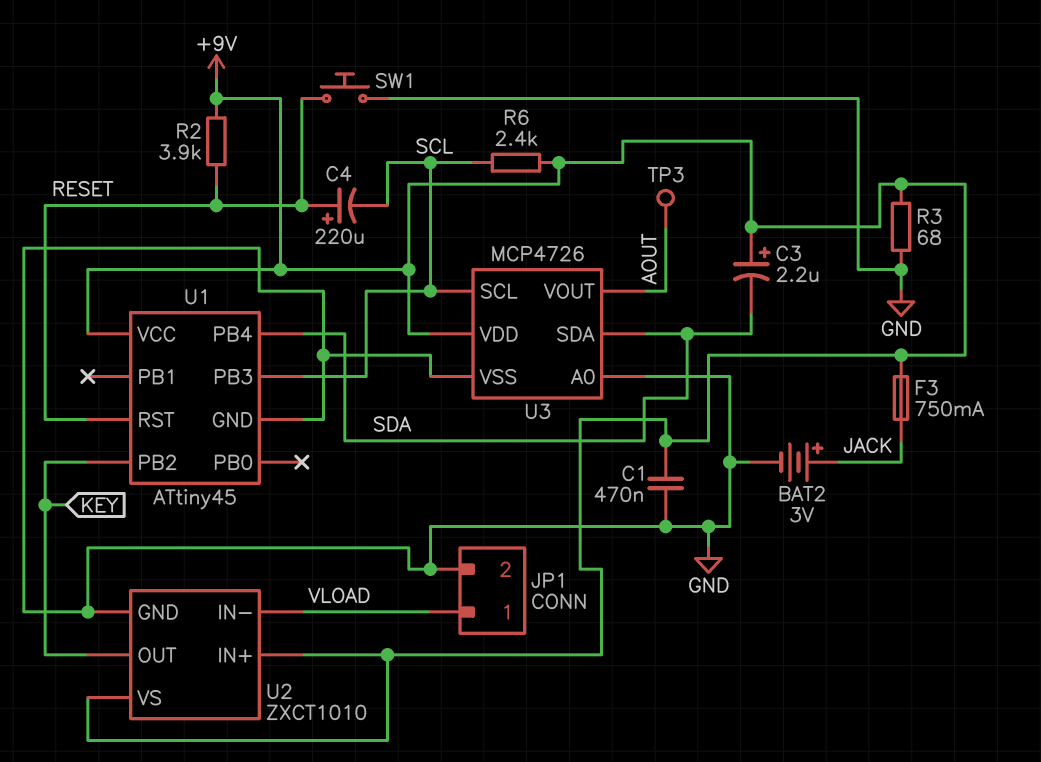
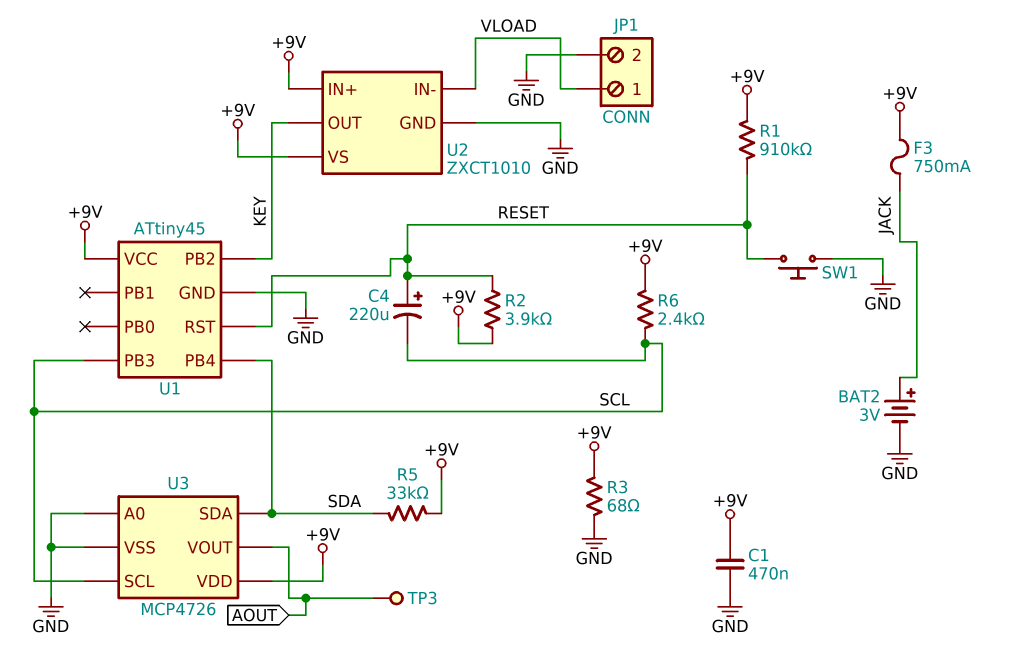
C3: 2.2uF (plus +9V, minus SDA) -> none
R1: none -> 910k (+9V, RESET)
R5: none -> 33k (+9V, SDA)

